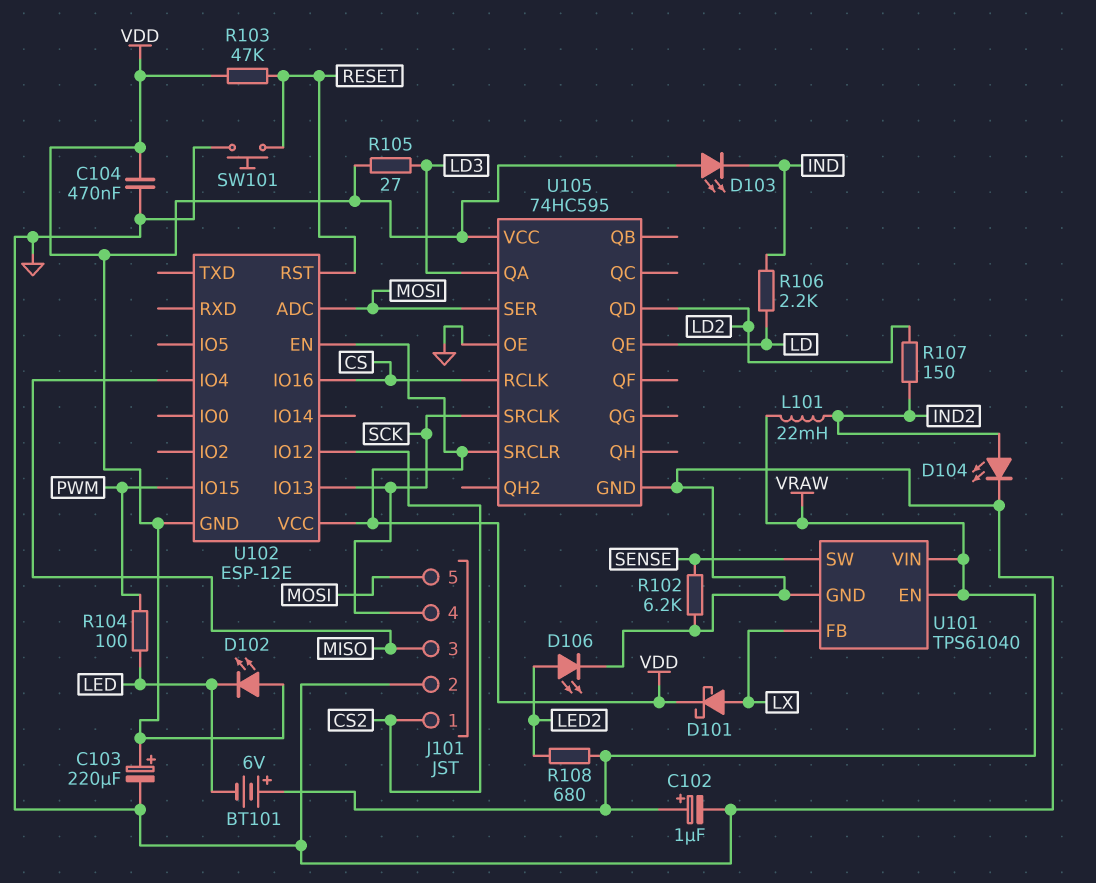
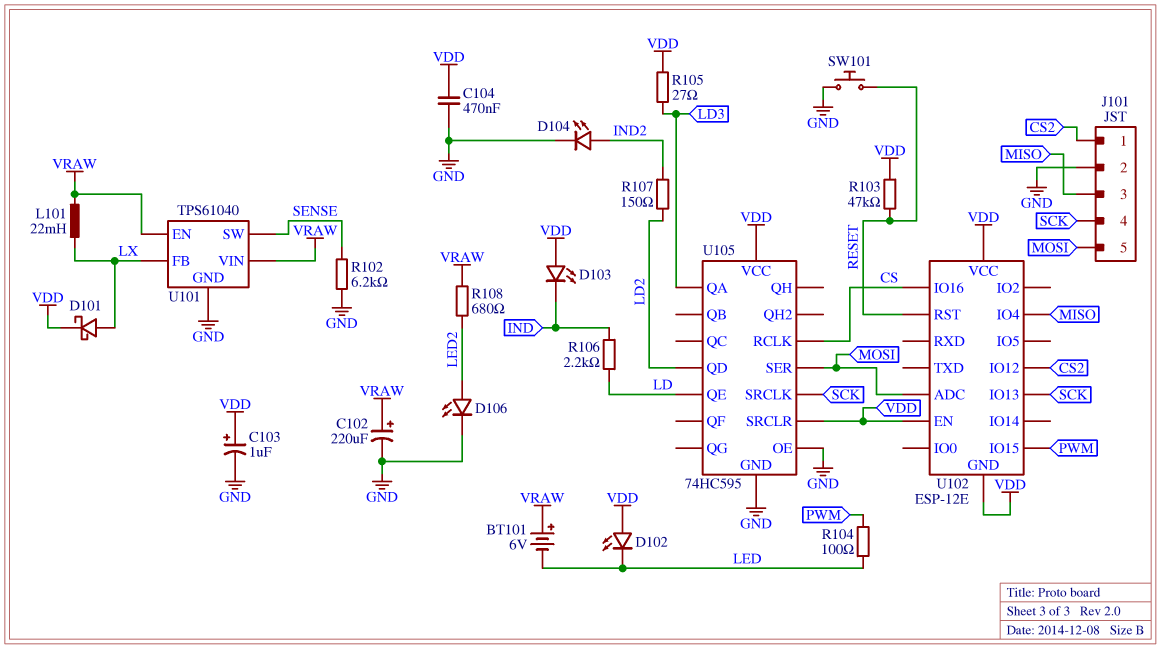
C102: 1uF (plus VRAW, minus GND) -> 220uF (plus VRAW, minus GND)
C103: 220uF (plus VDD, minus GND) -> 1uF (plus VDD, minus GND)
L101: 22mH (IND2, VRAW) -> 22mH (LX, VRAW)

